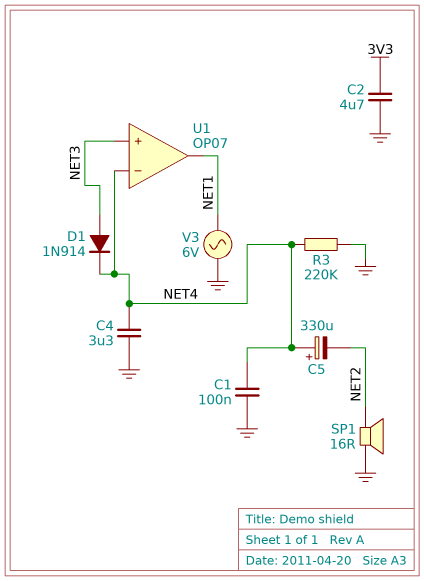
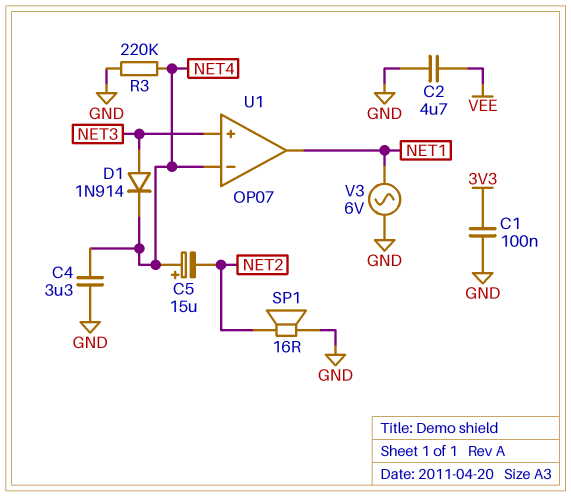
C1: 100nF (GND, NET4) -> 100nF (3V3, GND)
C2: 4.7uF (3V3, GND) -> 4.7uF (GND, VEE)
C5: 330uF (plus NET4, minus NET2) -> 15uF (plus NET4, minus NET2)

